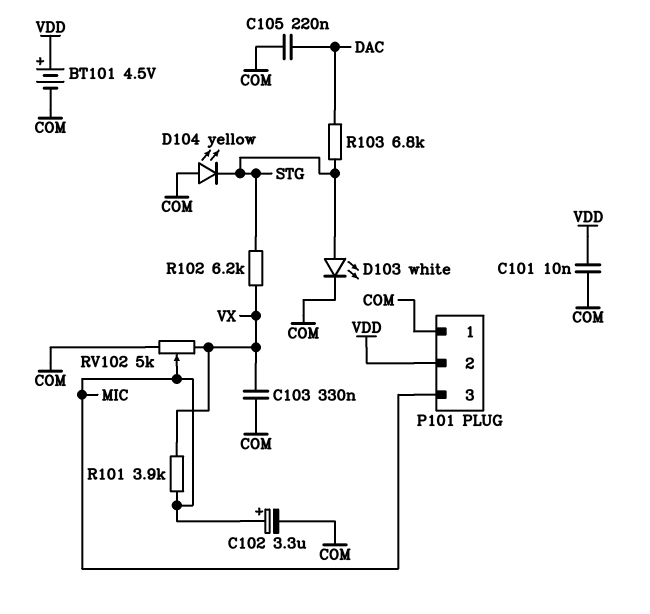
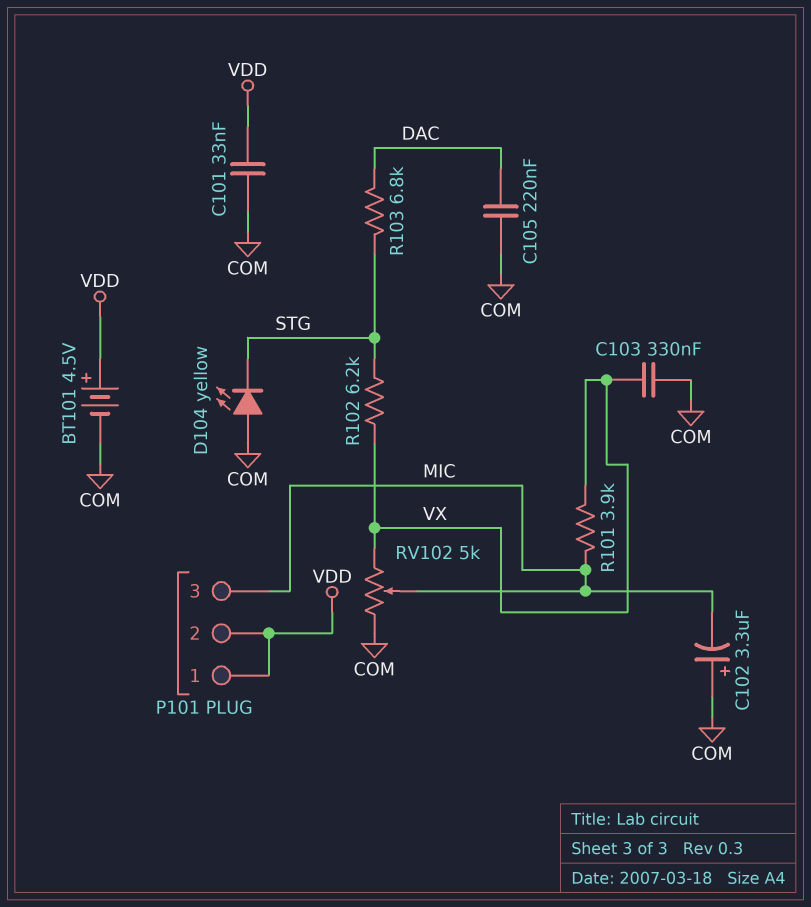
C101: 10nF (COM, VDD) -> 33nF (COM, VDD)
C102: 3.3uF (plus MIC, minus COM) -> 3.3uF (plus COM, minus MIC)
D103: LED white (A STG, K COM) -> none
P101 pin 1: COM -> VDD

